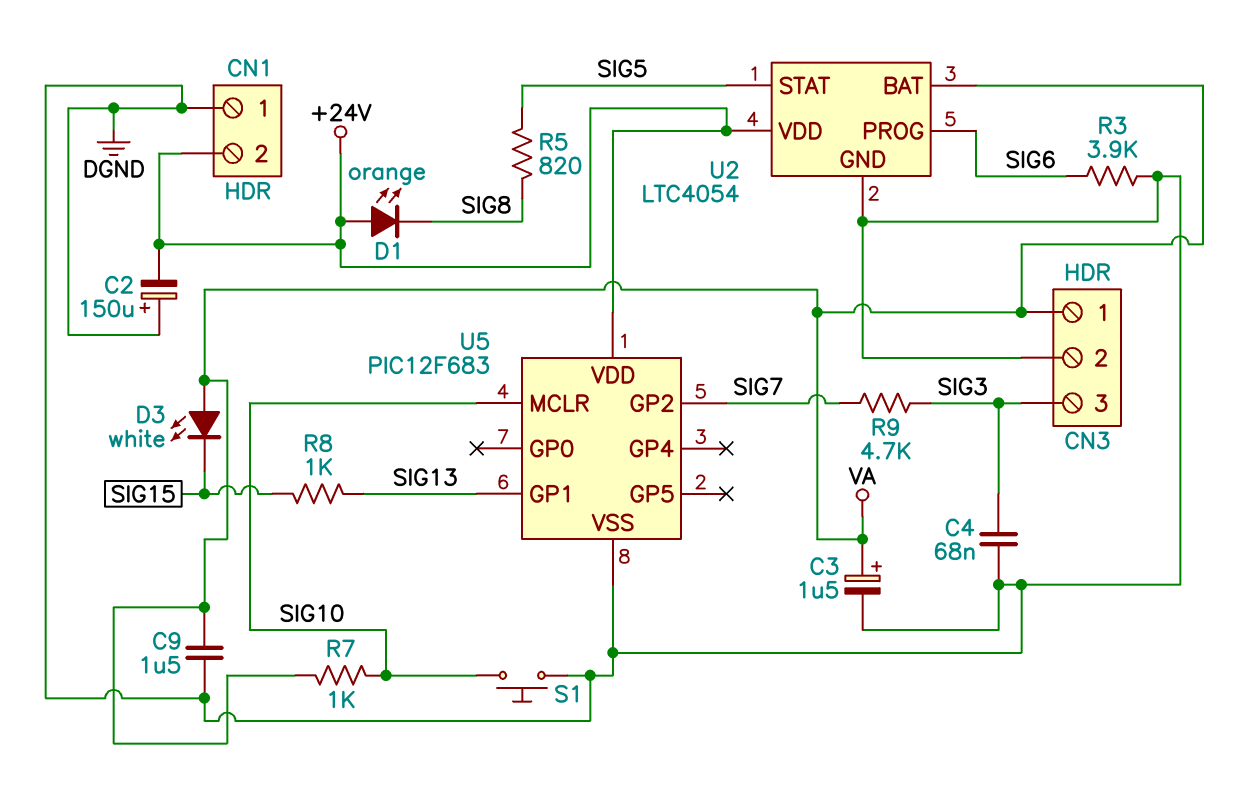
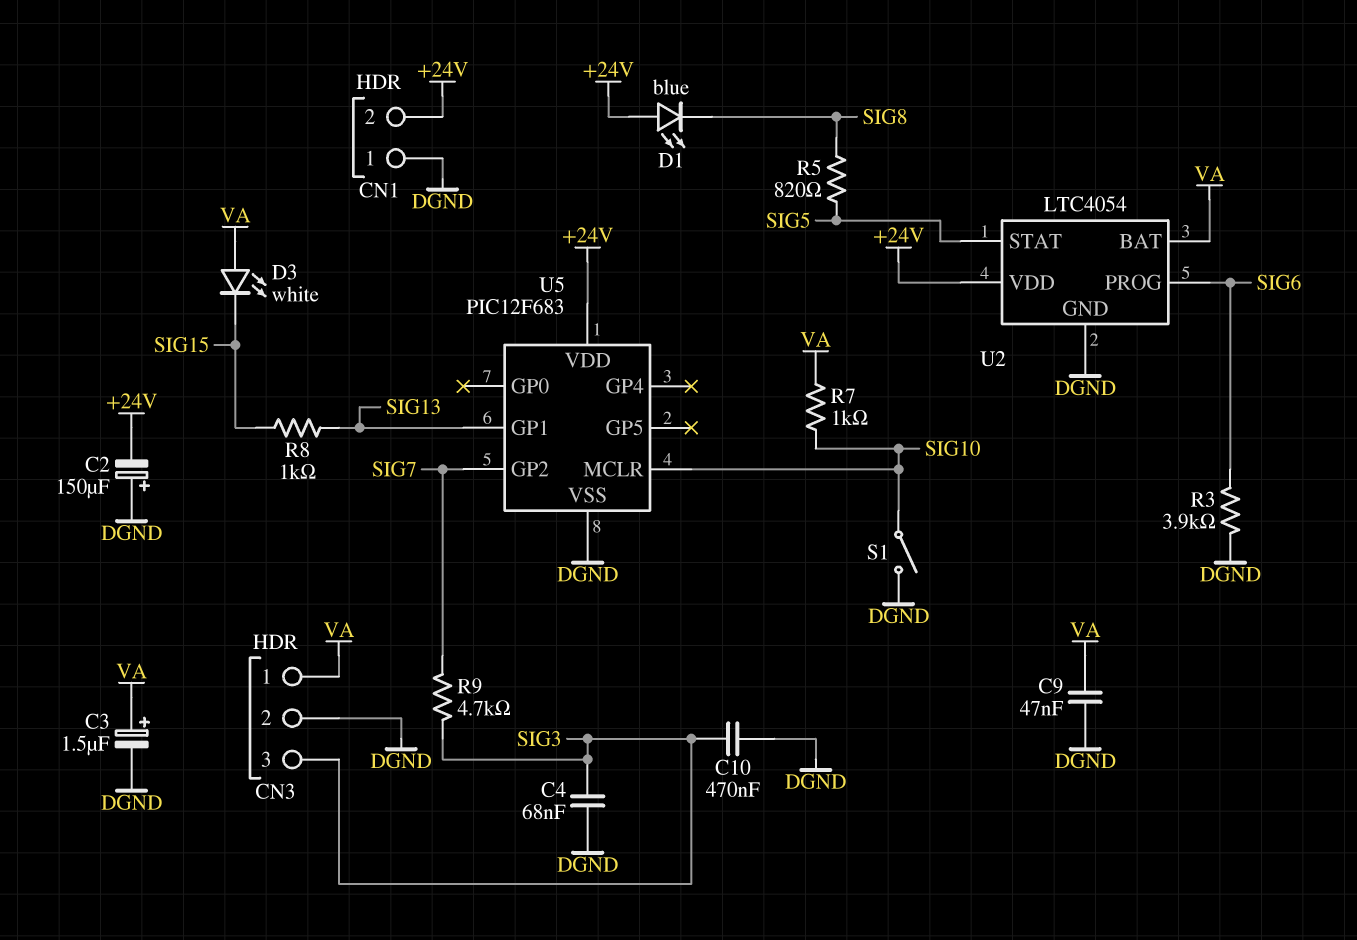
C9: 1.5uF (DGND, VA) -> 47nF (DGND, VA)
C10: none -> 470nF (DGND, SIG3)
D1: LED orange (A +24V, K SIG8) -> LED blue (A +24V, K SIG8)
S1: button (DGND, SIG10) -> switch (DGND, SIG10)

